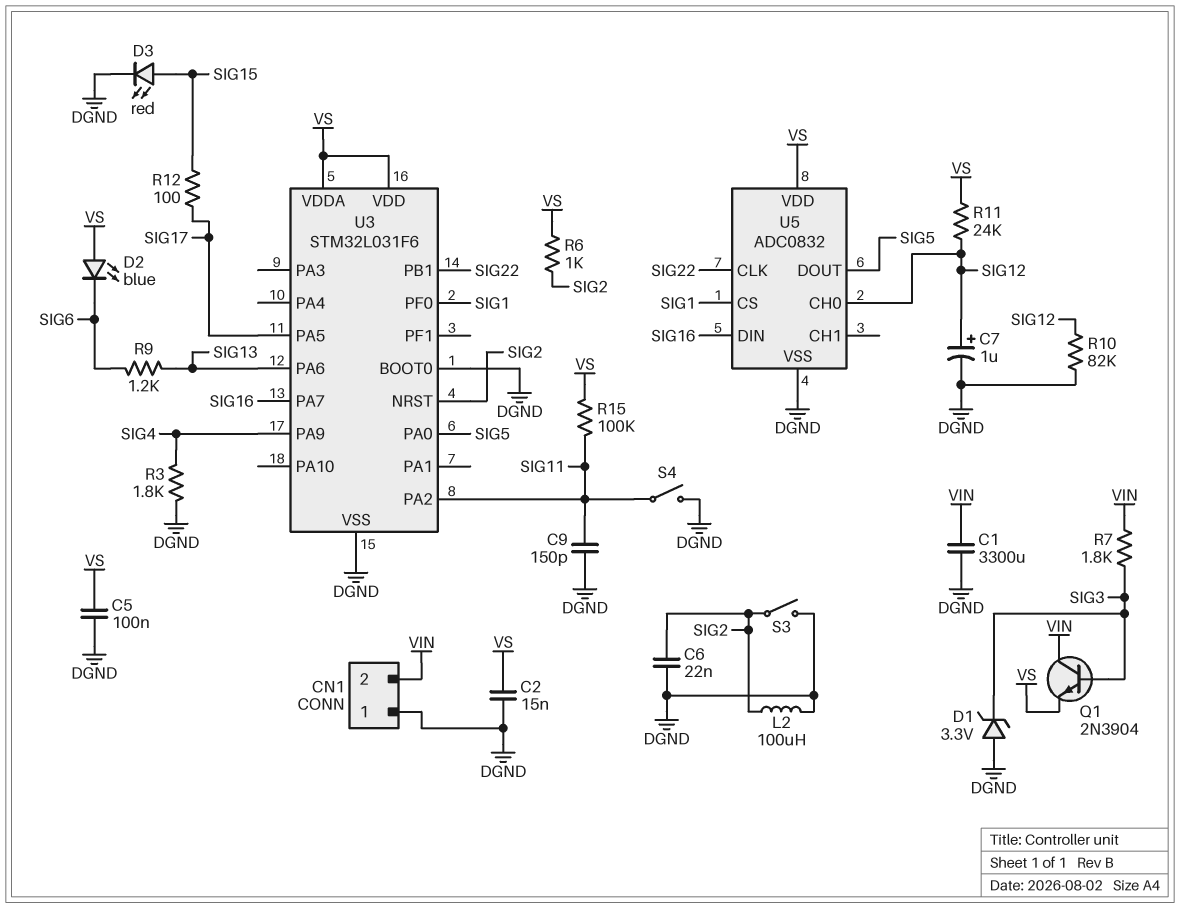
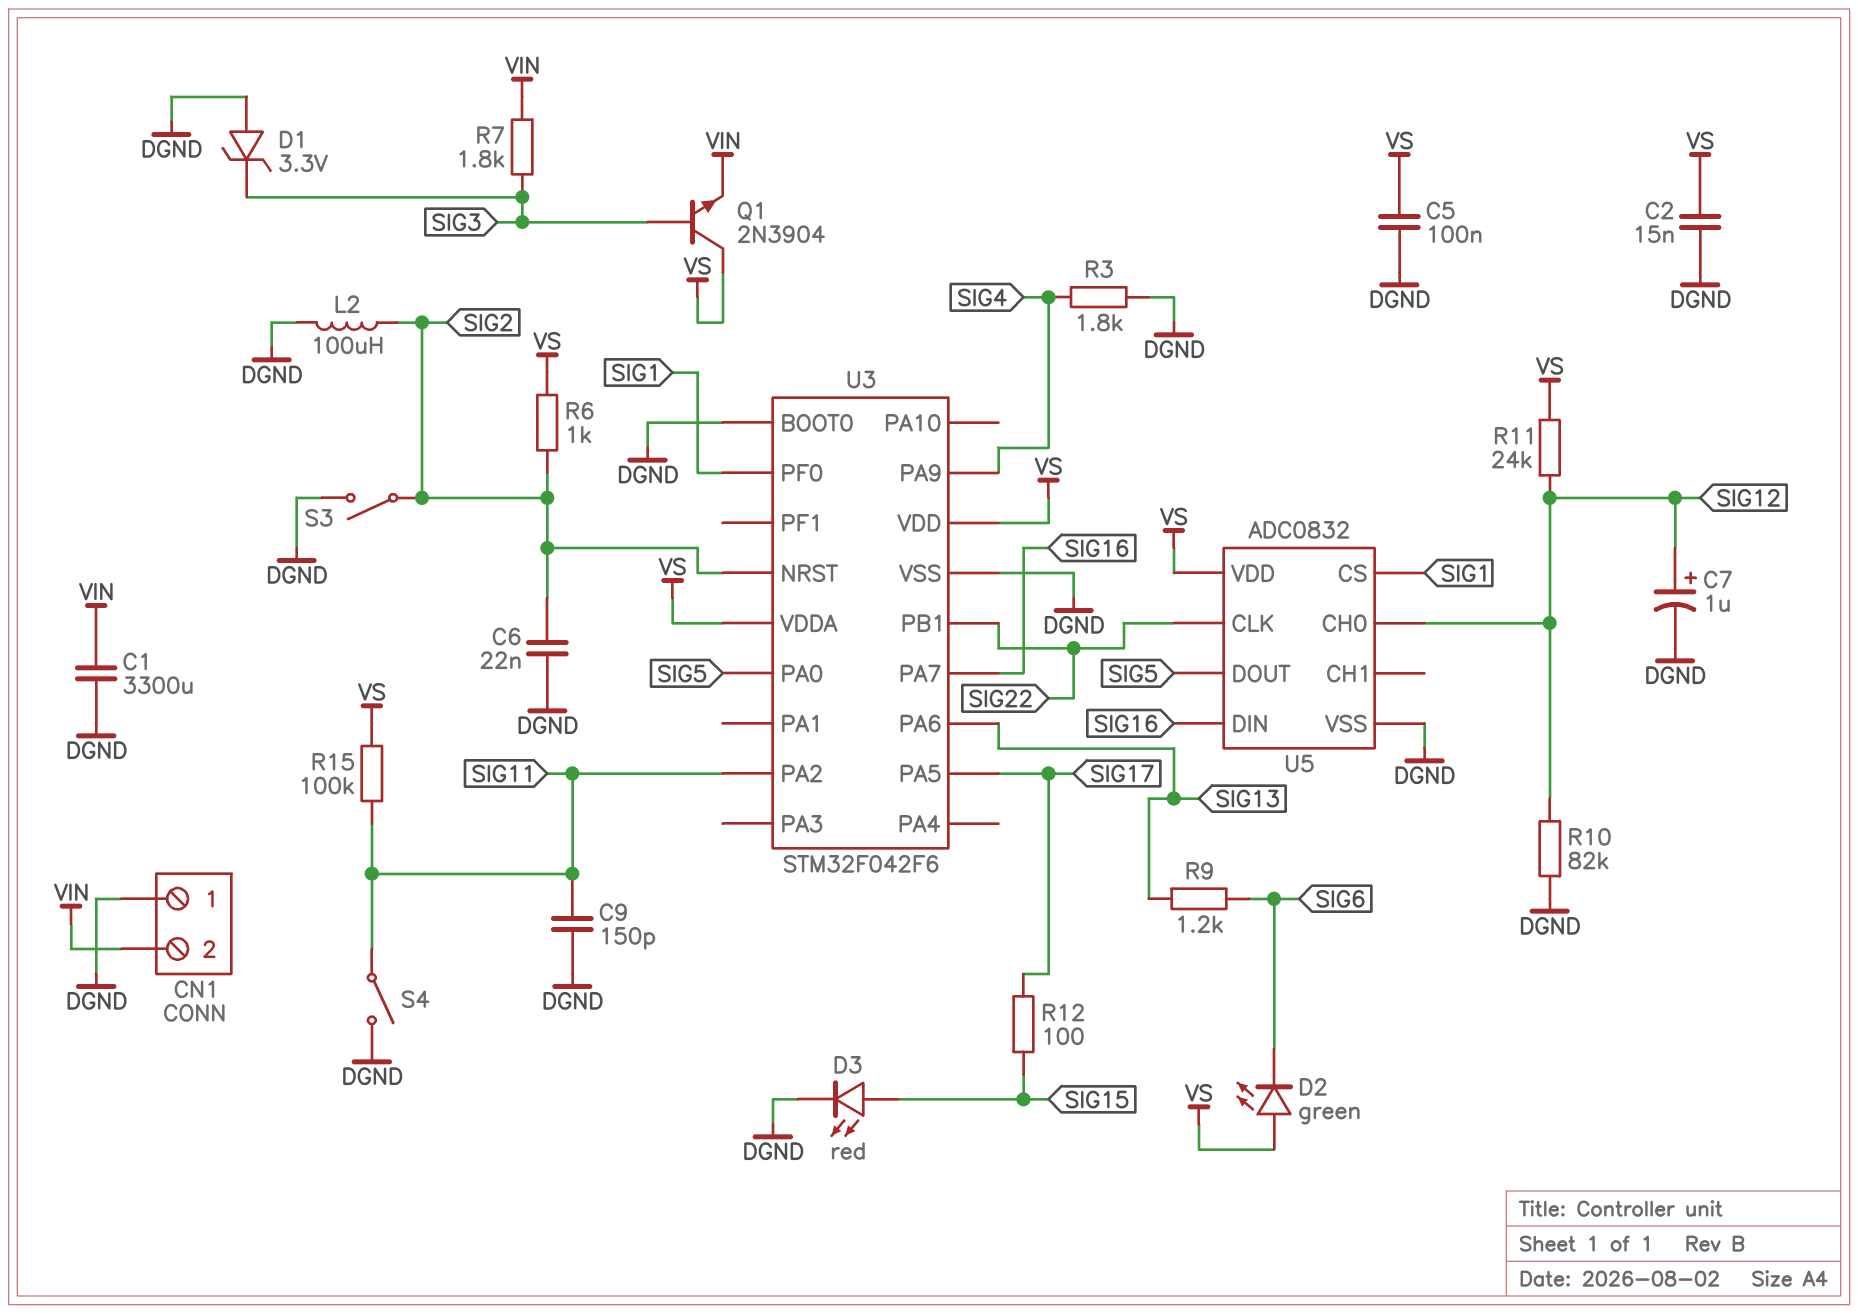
D2: LED blue (A VS, K SIG6) -> LED green (A VS, K SIG6)
Q1: NPN 2N3904 (B SIG3, C VIN, E VS) -> NPN 2N3904 (B SIG3, C VS, E VIN)
U3: STM32L031F6 -> STM32F042F6

